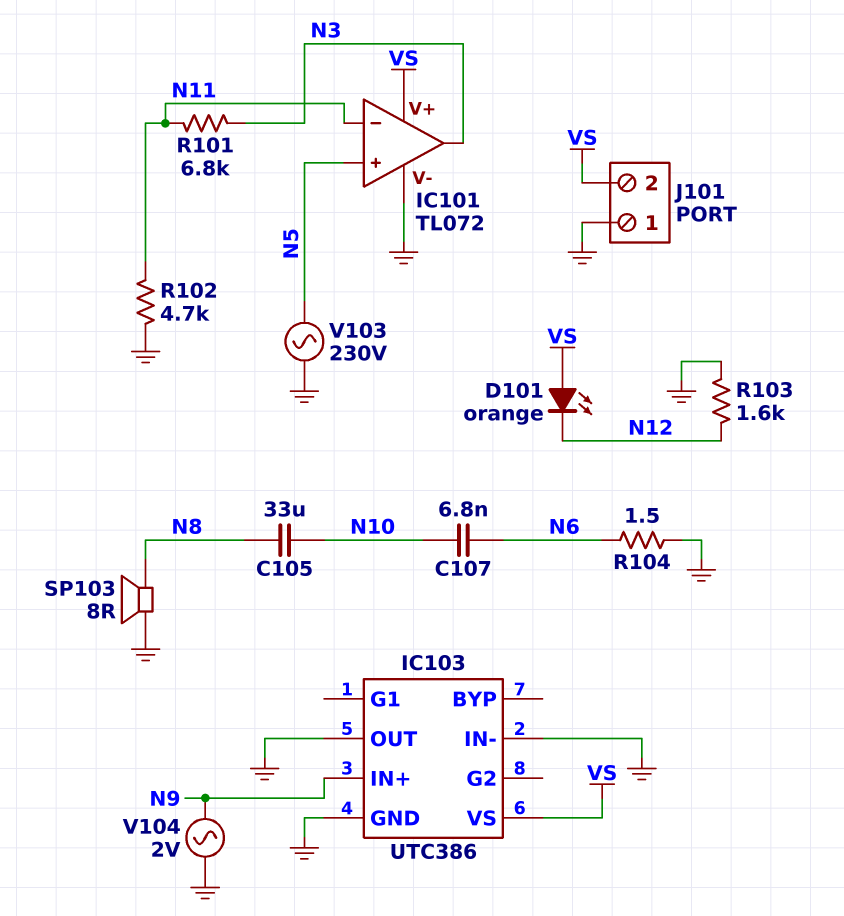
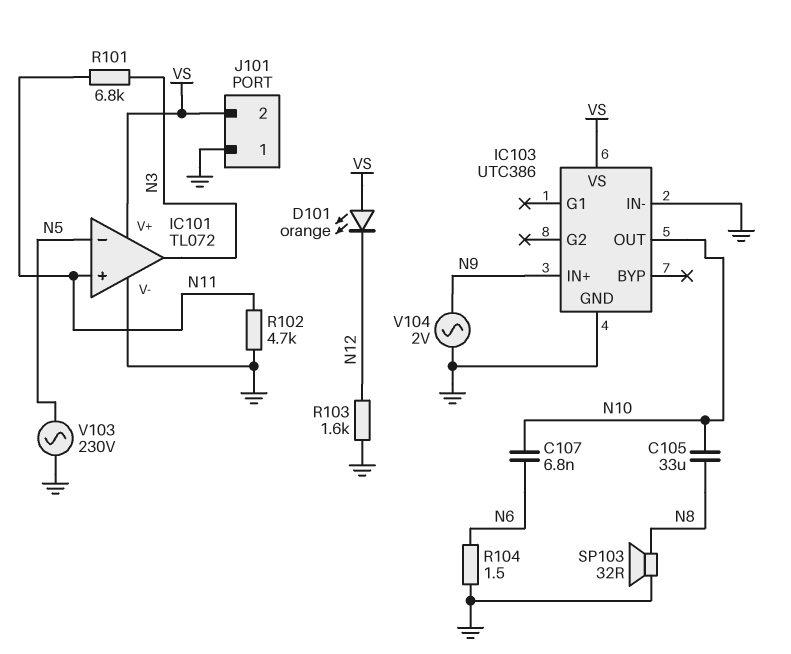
IC101 pin in+: N5 -> N11
IC101 pin in-: N11 -> N5
IC103 pin OUT: GND -> N10
SP103: speaker 8R (GND, N8) -> speaker 32R (GND, N8)

